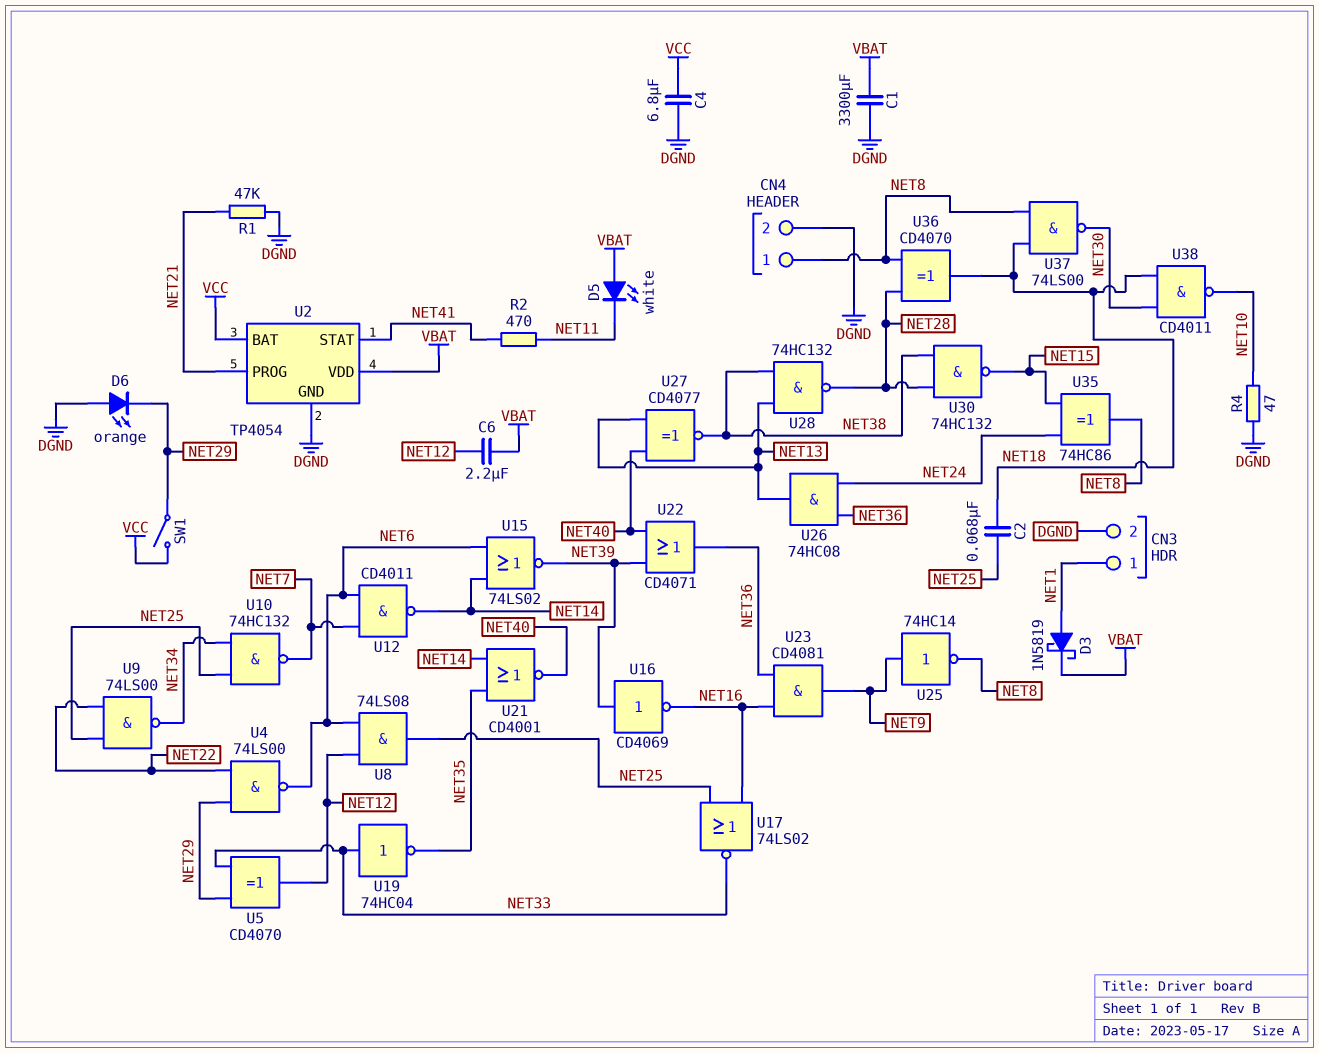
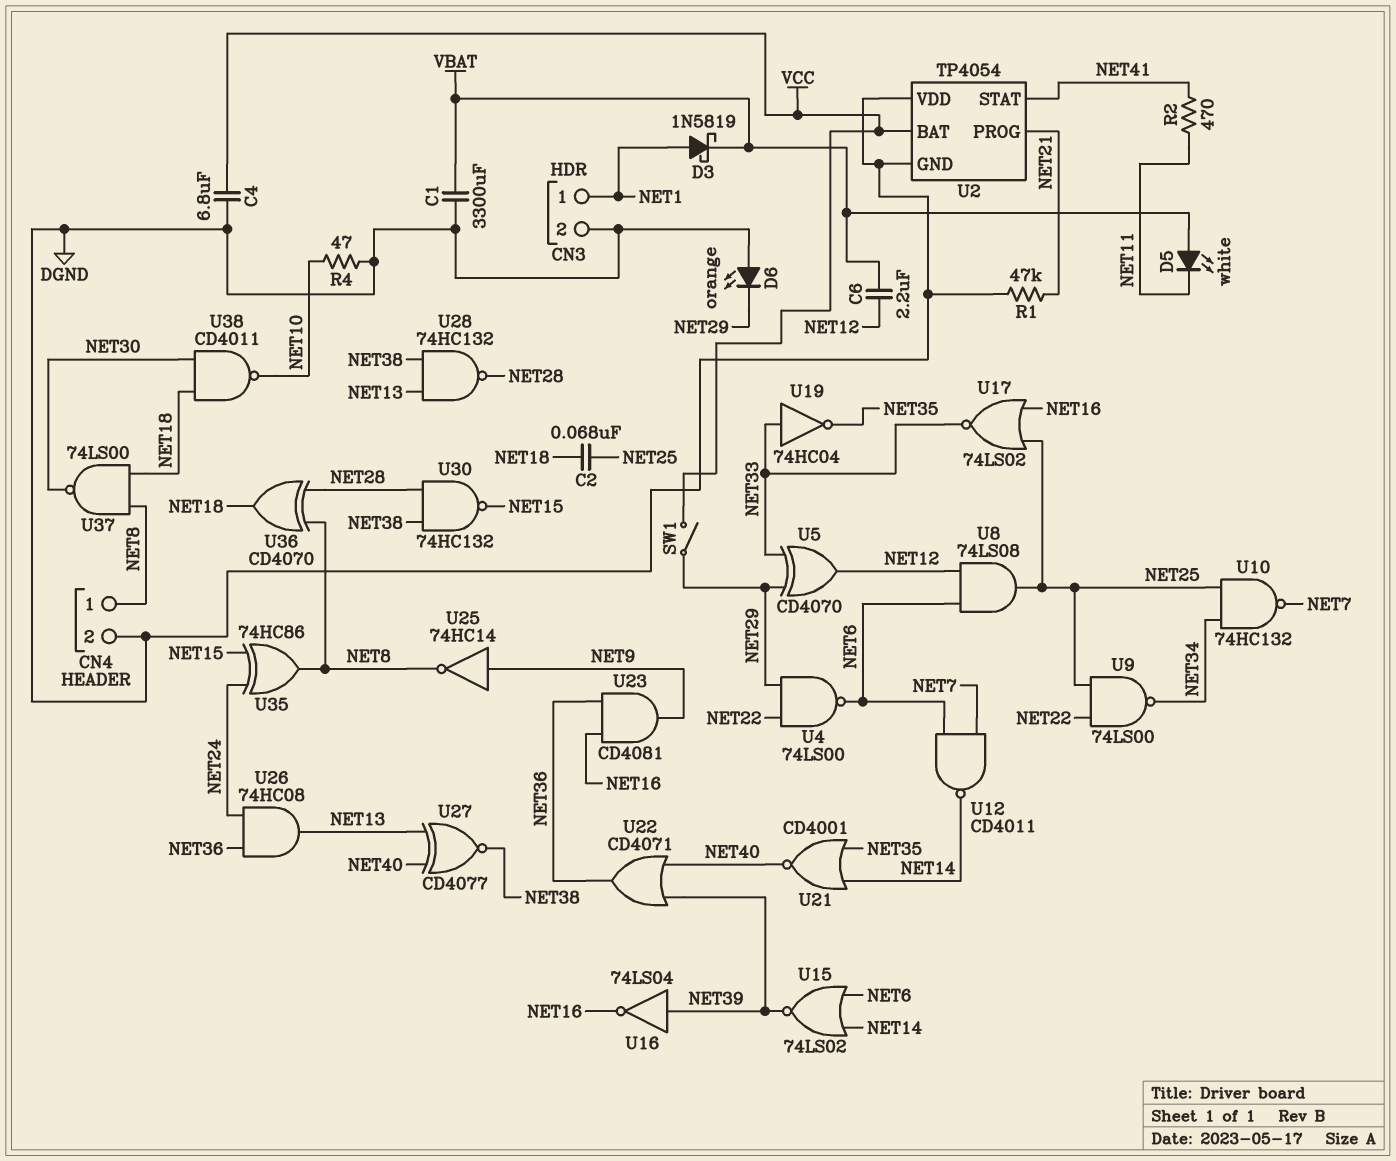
U2 pin VDD: VBAT -> DGND
U16: NOT CD4069 (in NET39, out NET16) -> NOT 74LS04 (in NET39, out NET16)

